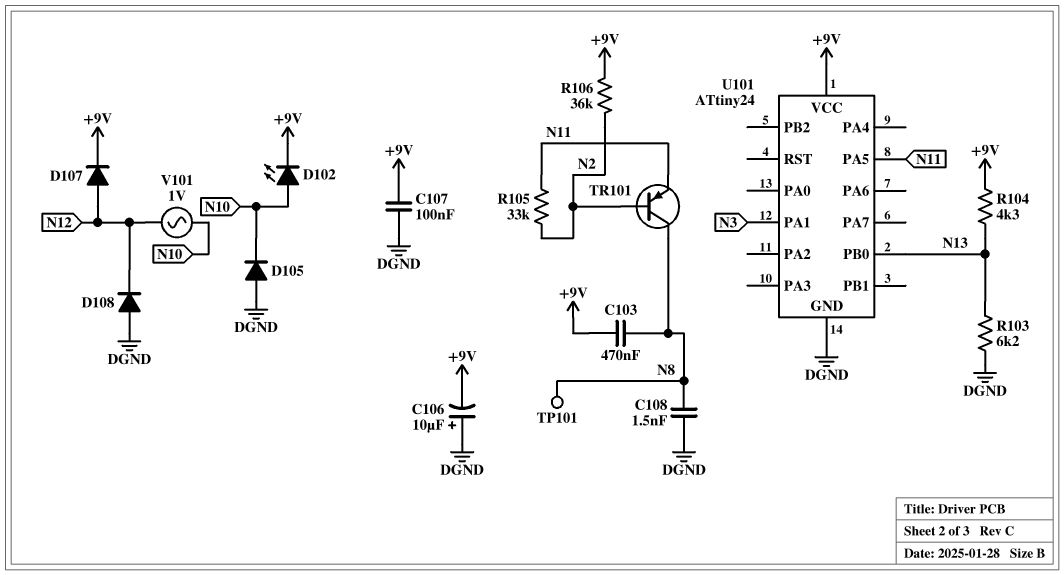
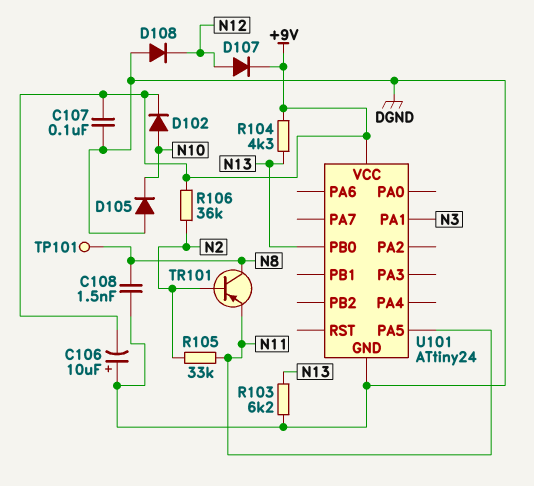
C103: 470nF (+9V, N8) -> none
D102: LED (A N10, K +9V) -> diode (A N10, K +9V)
V101: AC 1V (N10, N12) -> none

